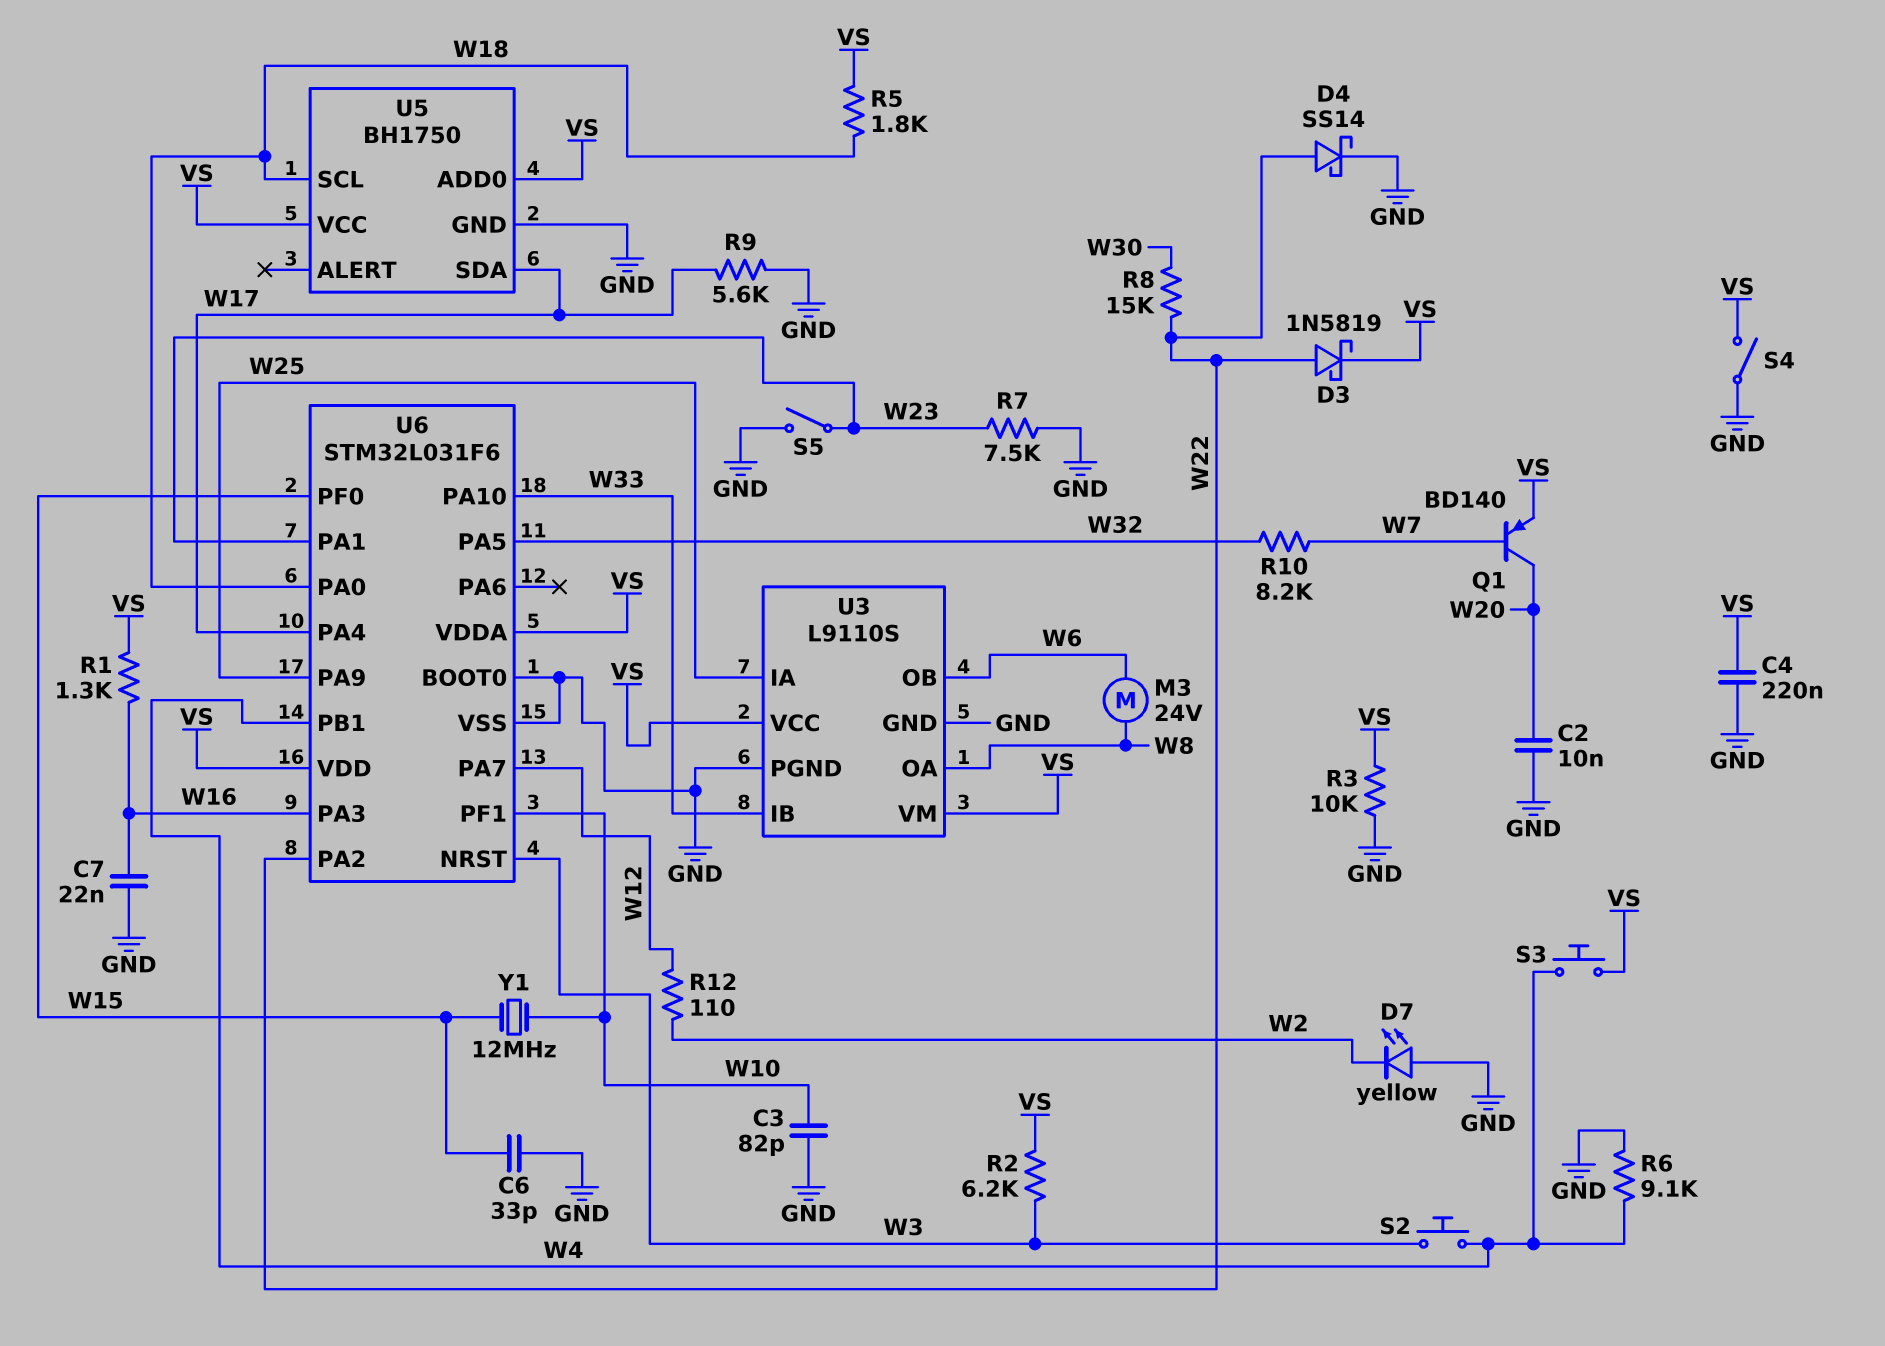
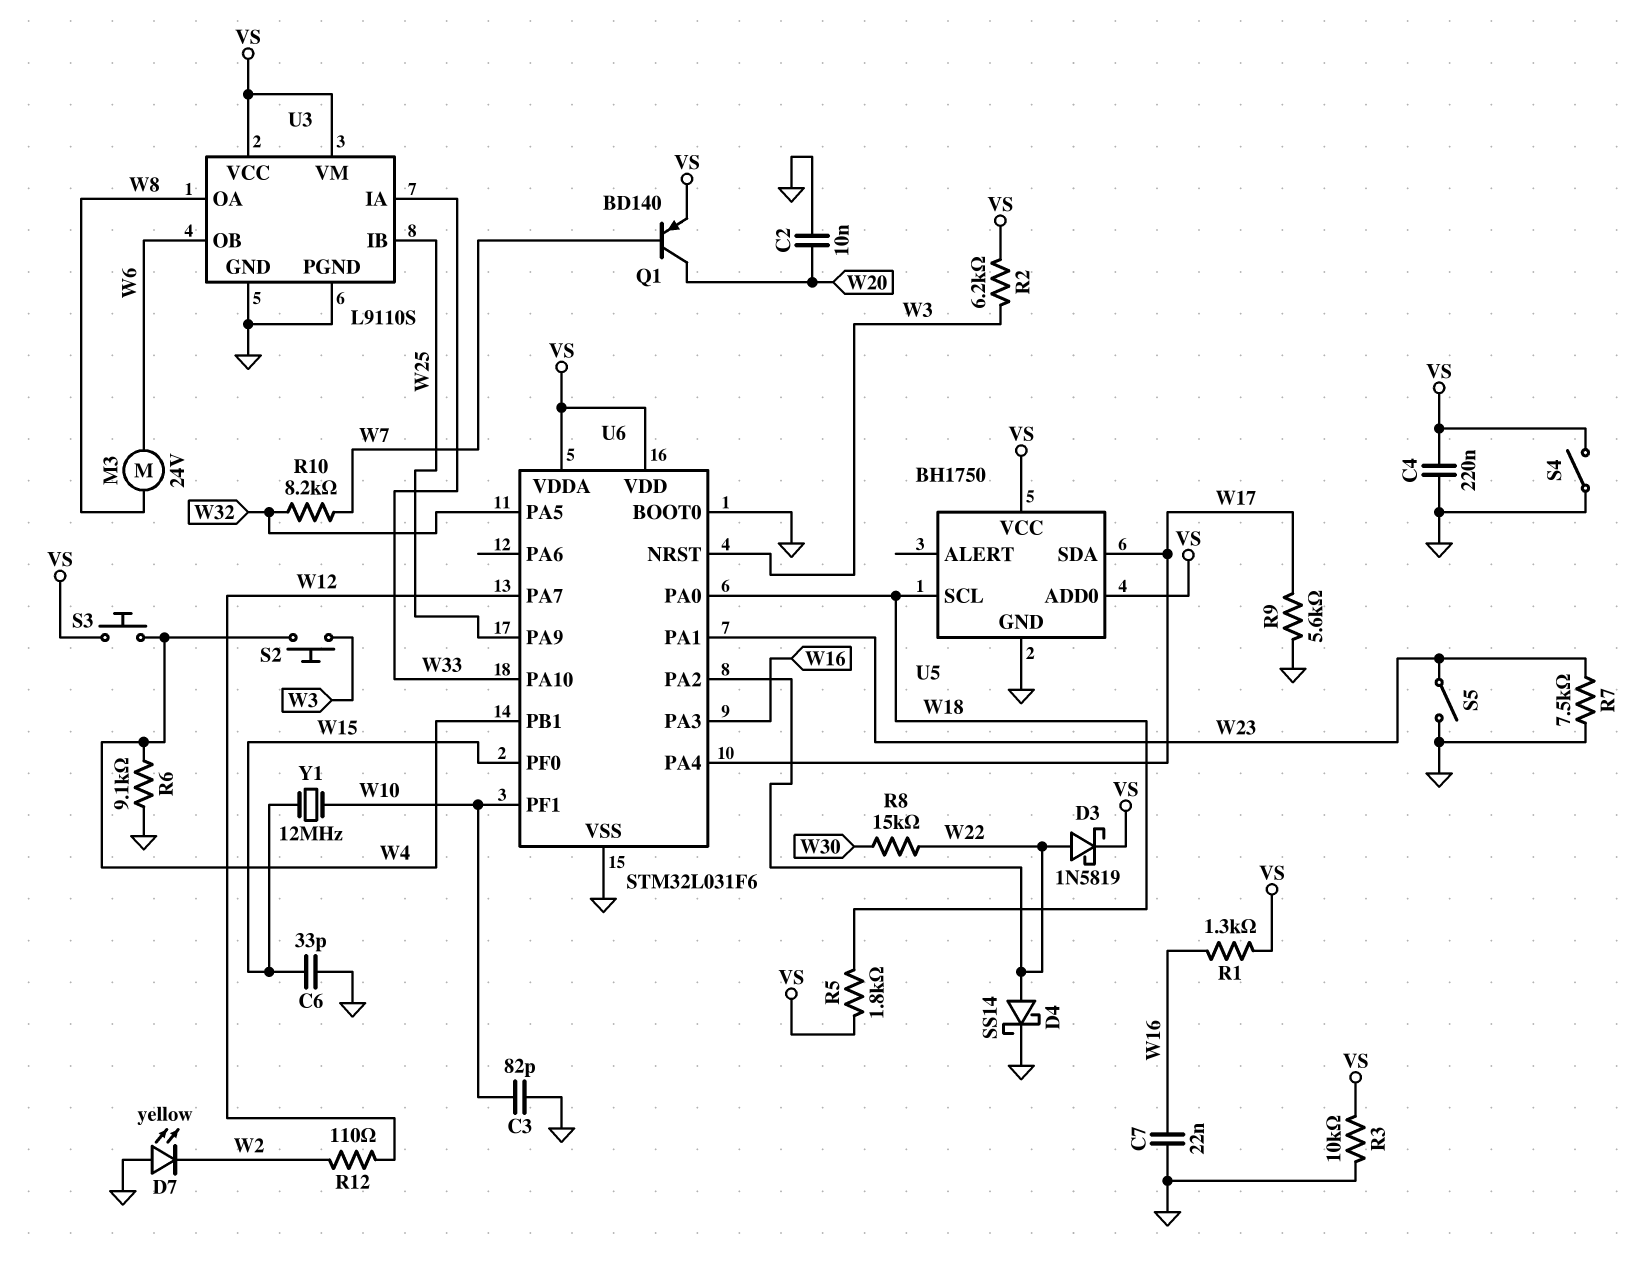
U3 pin IA: W25 -> W33
U3 pin IB: W33 -> W25

